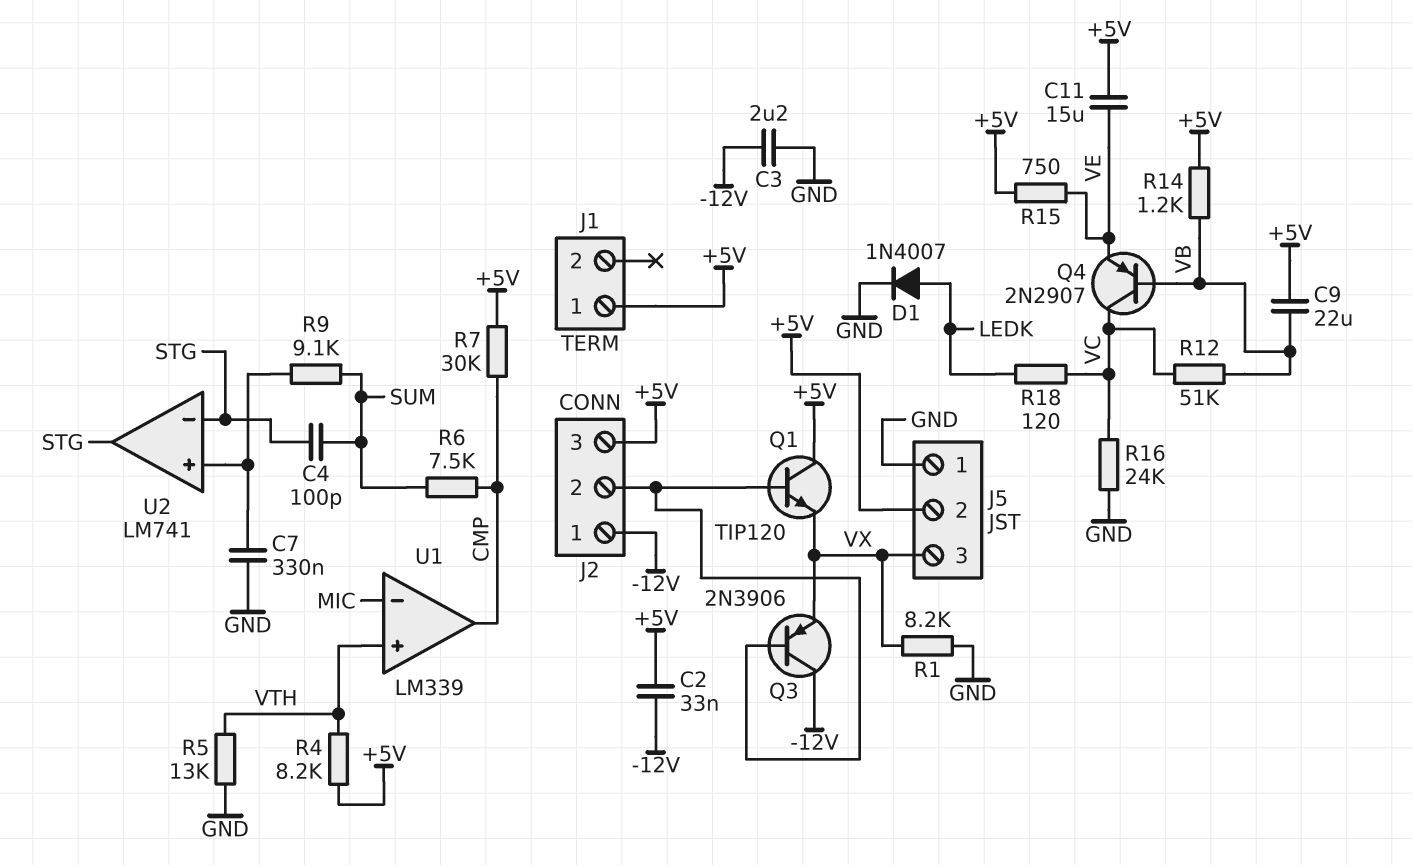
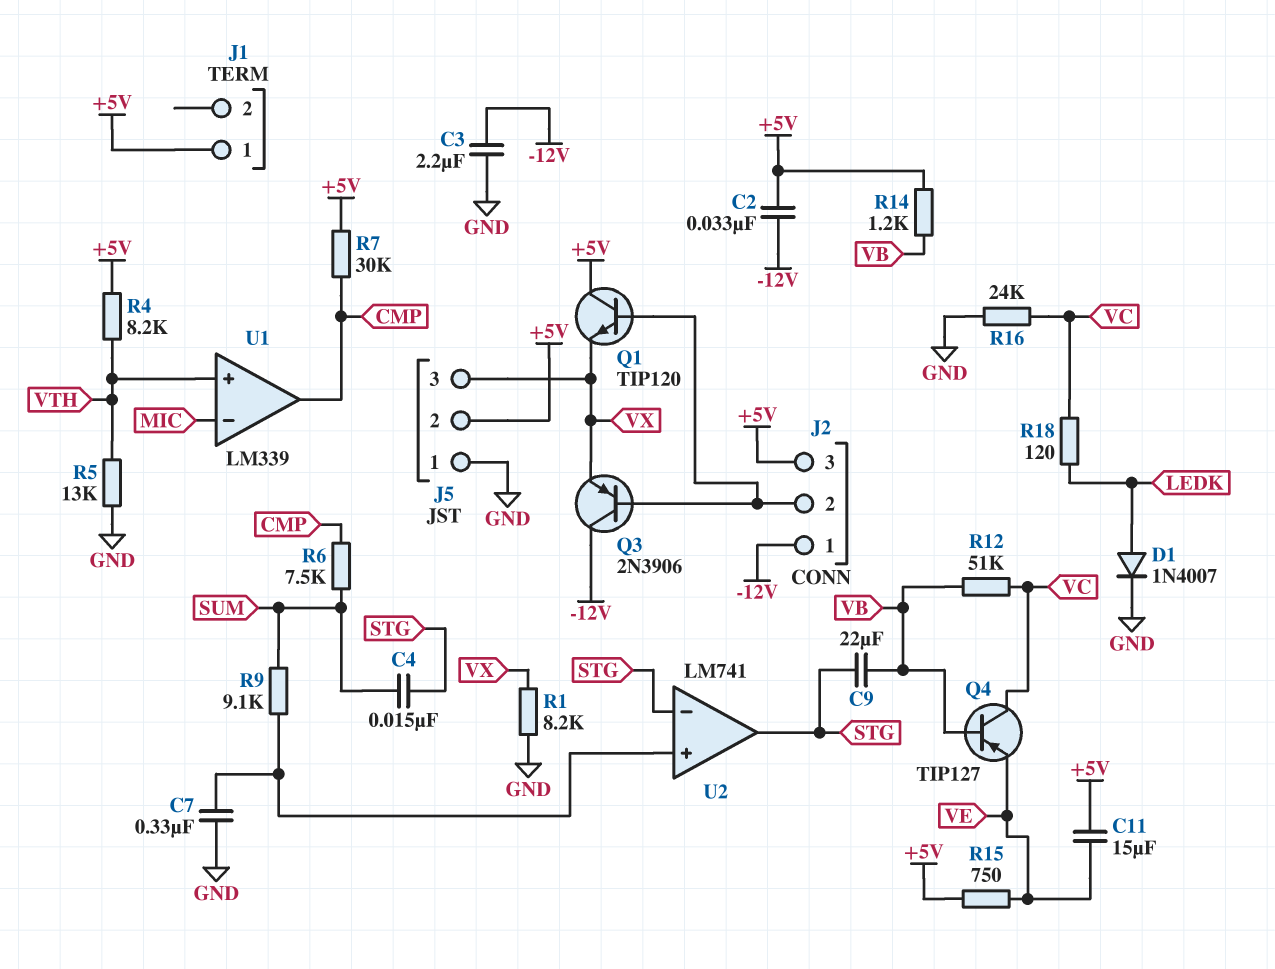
C4: 100pF (STG, SUM) -> 15nF (STG, SUM)
C9: 22uF (+5V, VB) -> 22uF (STG, VB)
Q4: PNP 2N2907 (B VB, C VC, E VE) -> PNP TIP127 (B VB, C VC, E VE)

